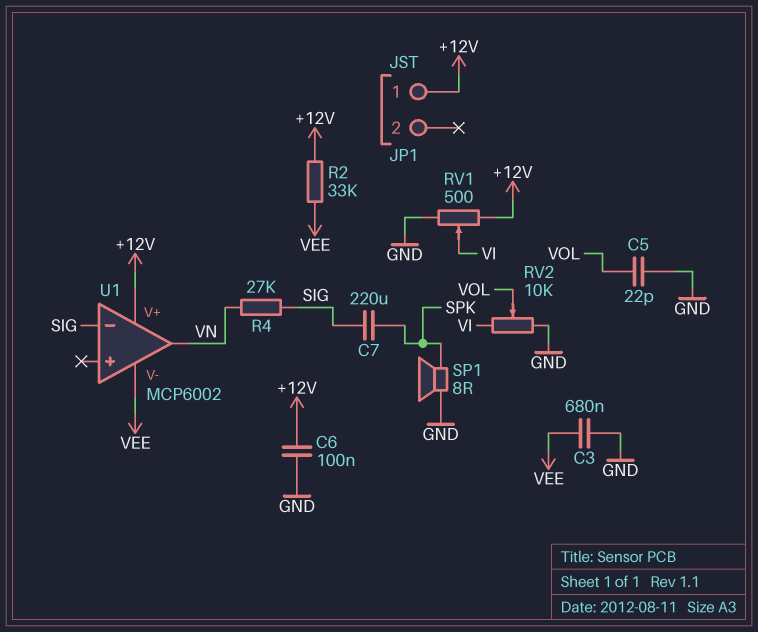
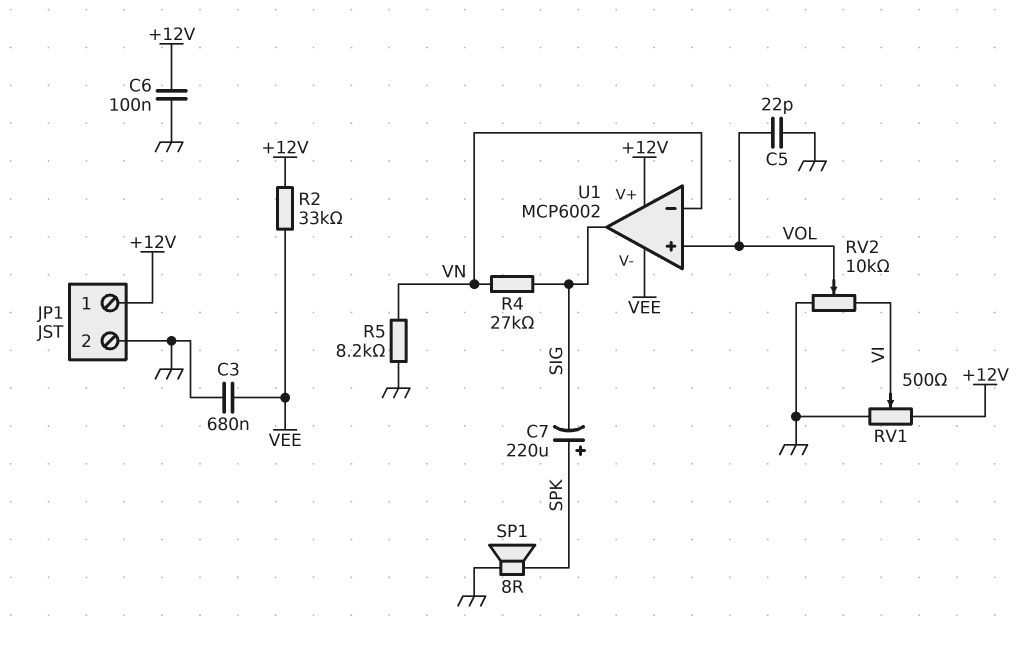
C7: 220uF (SIG, SPK) -> 220uF (plus SPK, minus SIG)
JP1 pin 2: none -> GND
R5: none -> 8.2k (GND, VN)
U1 pin in+: none -> VOL
U1 pin in-: SIG -> VN
U1 pin out: VN -> SIG

